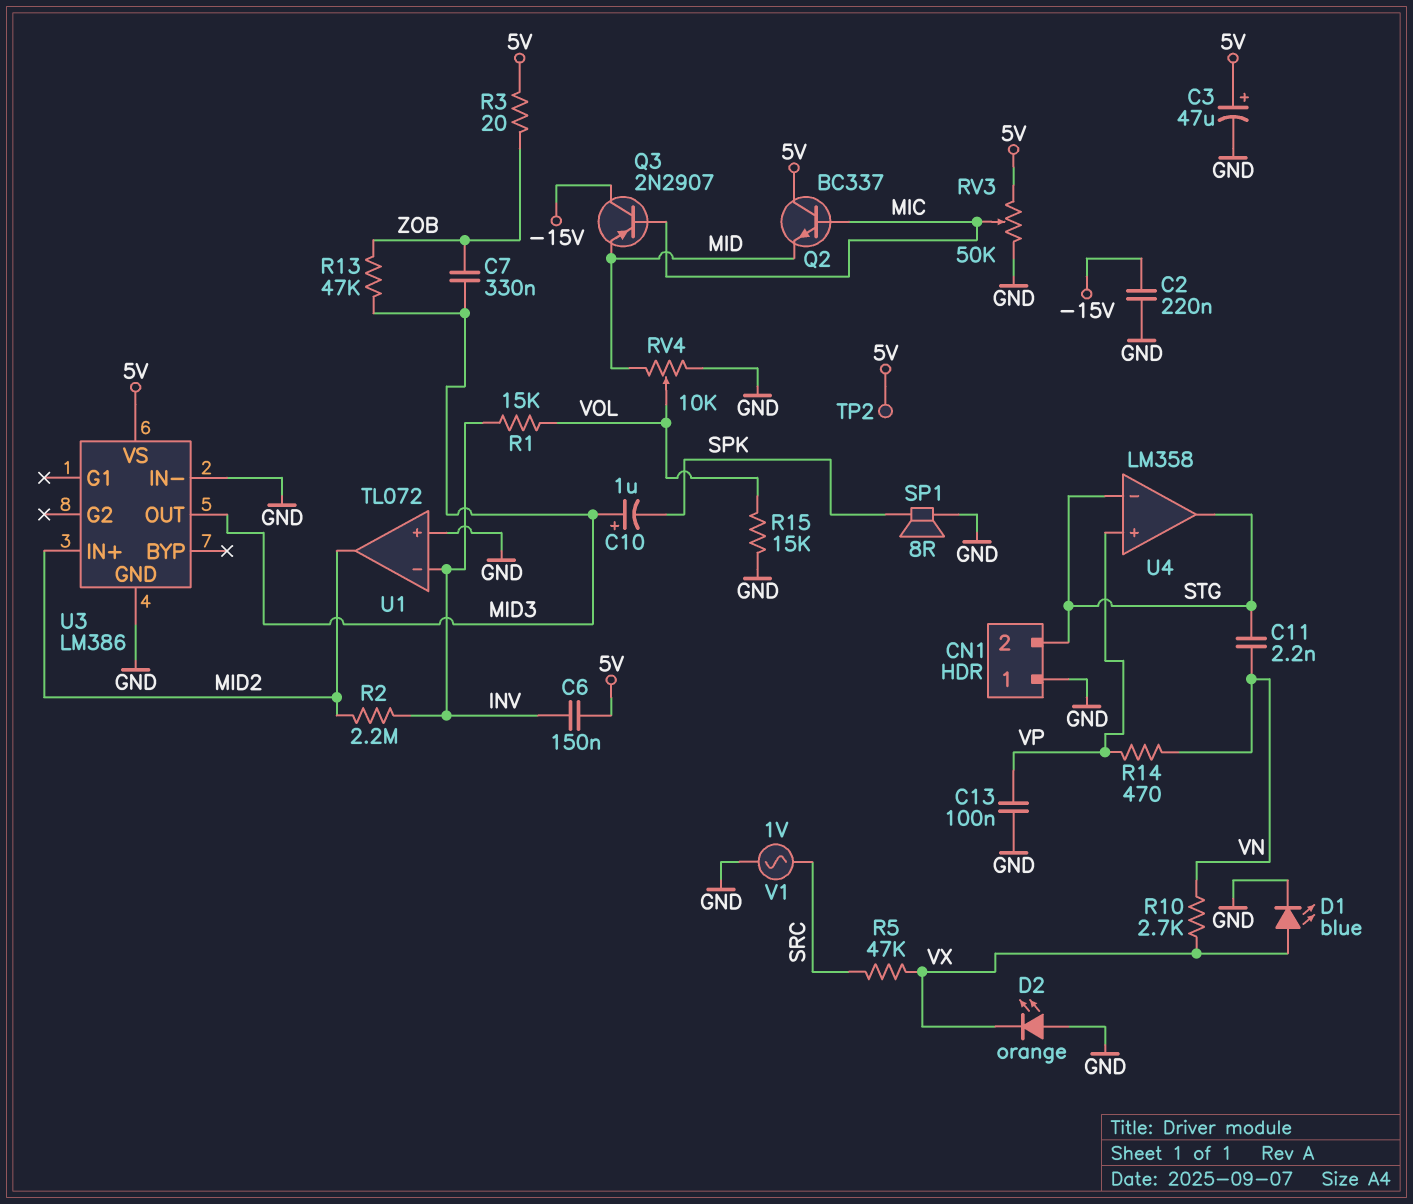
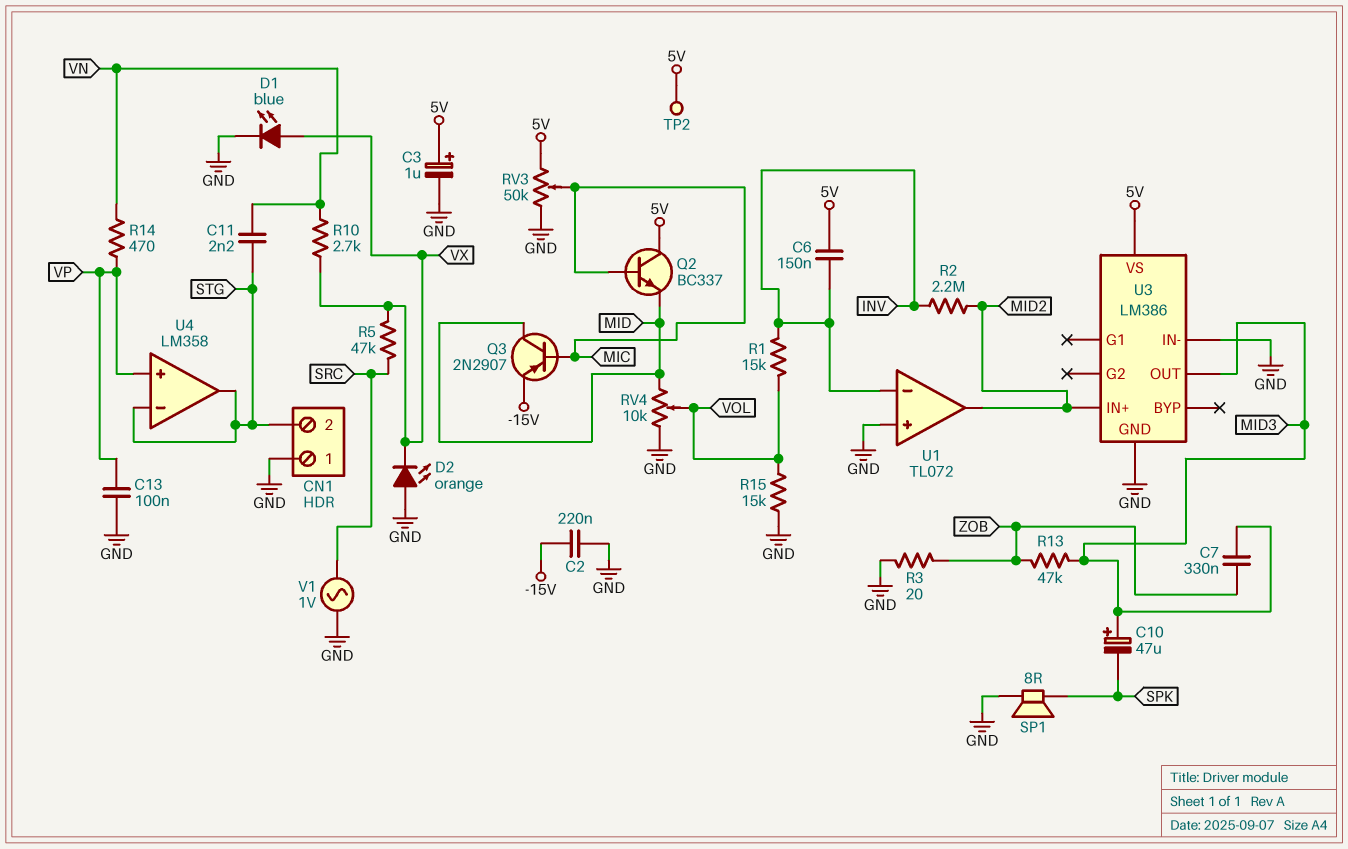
C3: 47uF (plus 5V, minus GND) -> 1uF (plus 5V, minus GND)
C10: 1uF (plus MID3, minus SPK) -> 47uF (plus MID3, minus SPK)
Q3: PNP 2N2907 (B MIC, C -15V, E MID) -> PNP 2N2907 (B MIC, C MID, E -15V)
R3: 20 (5V, ZOB) -> 20 (GND, ZOB)

